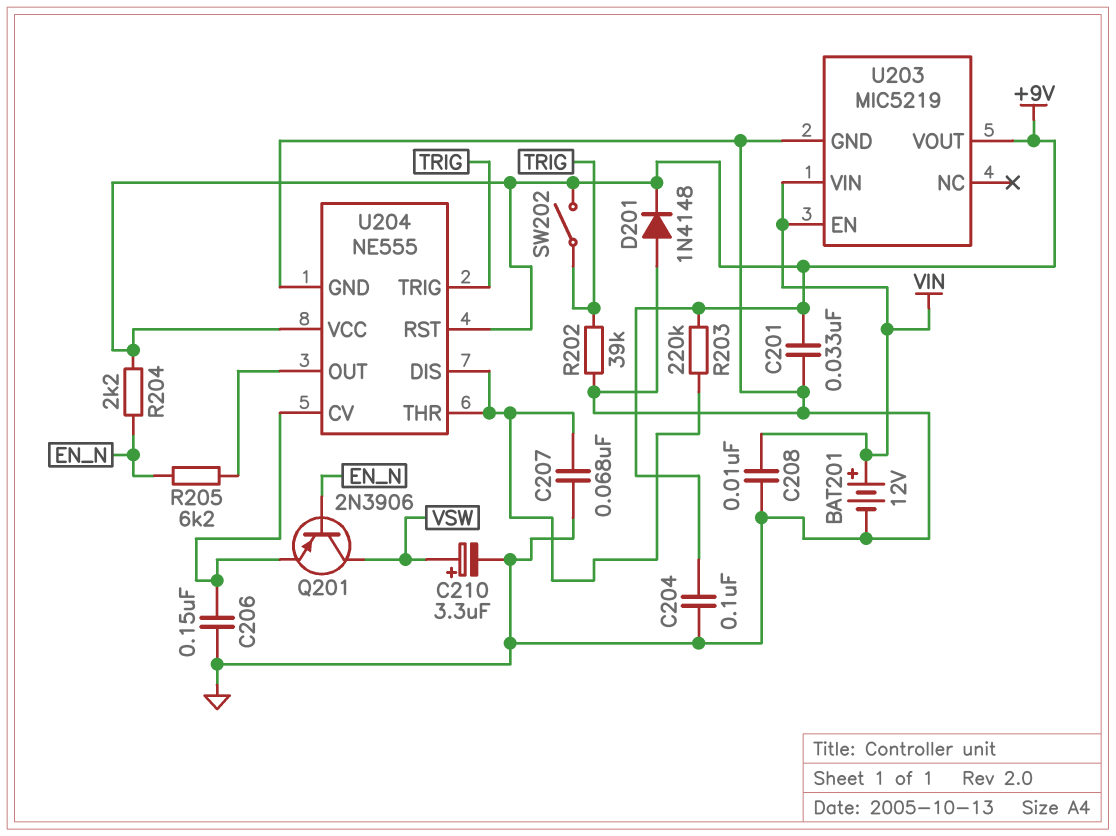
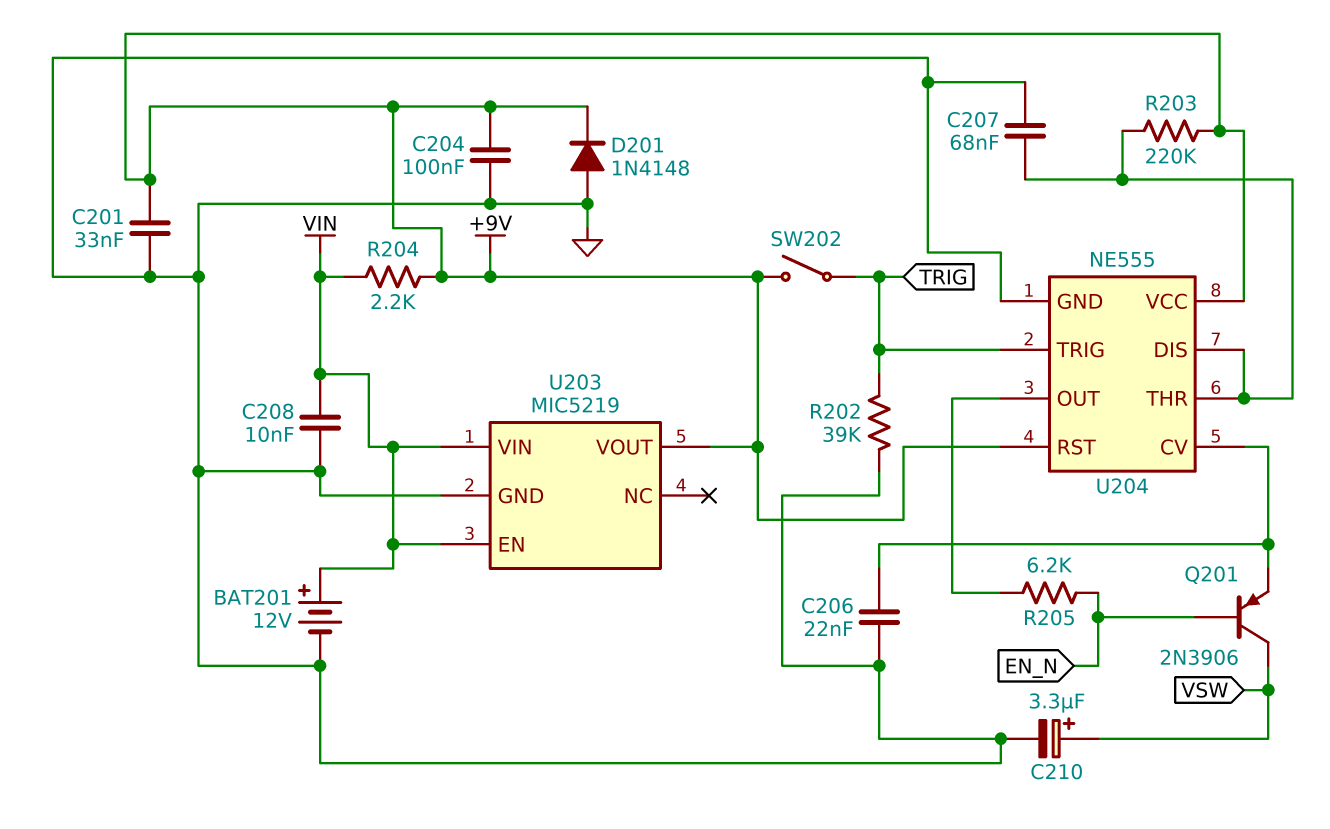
C206: 150nF (GND, U204/CV) -> 22nF (GND, U204/CV)
R204: 2.2k (+9V, EN_N) -> 2.2k (+9V, VIN)

